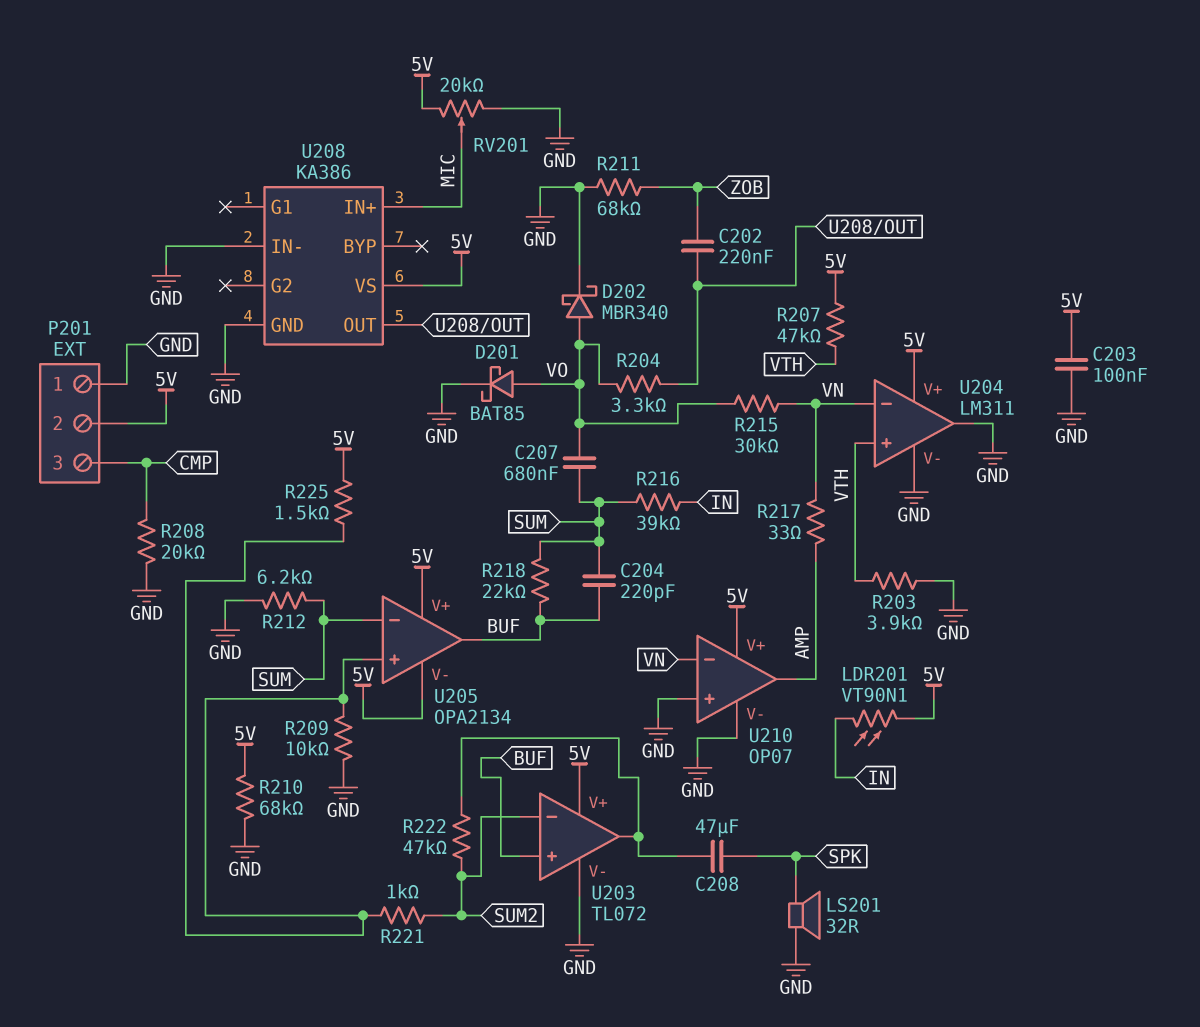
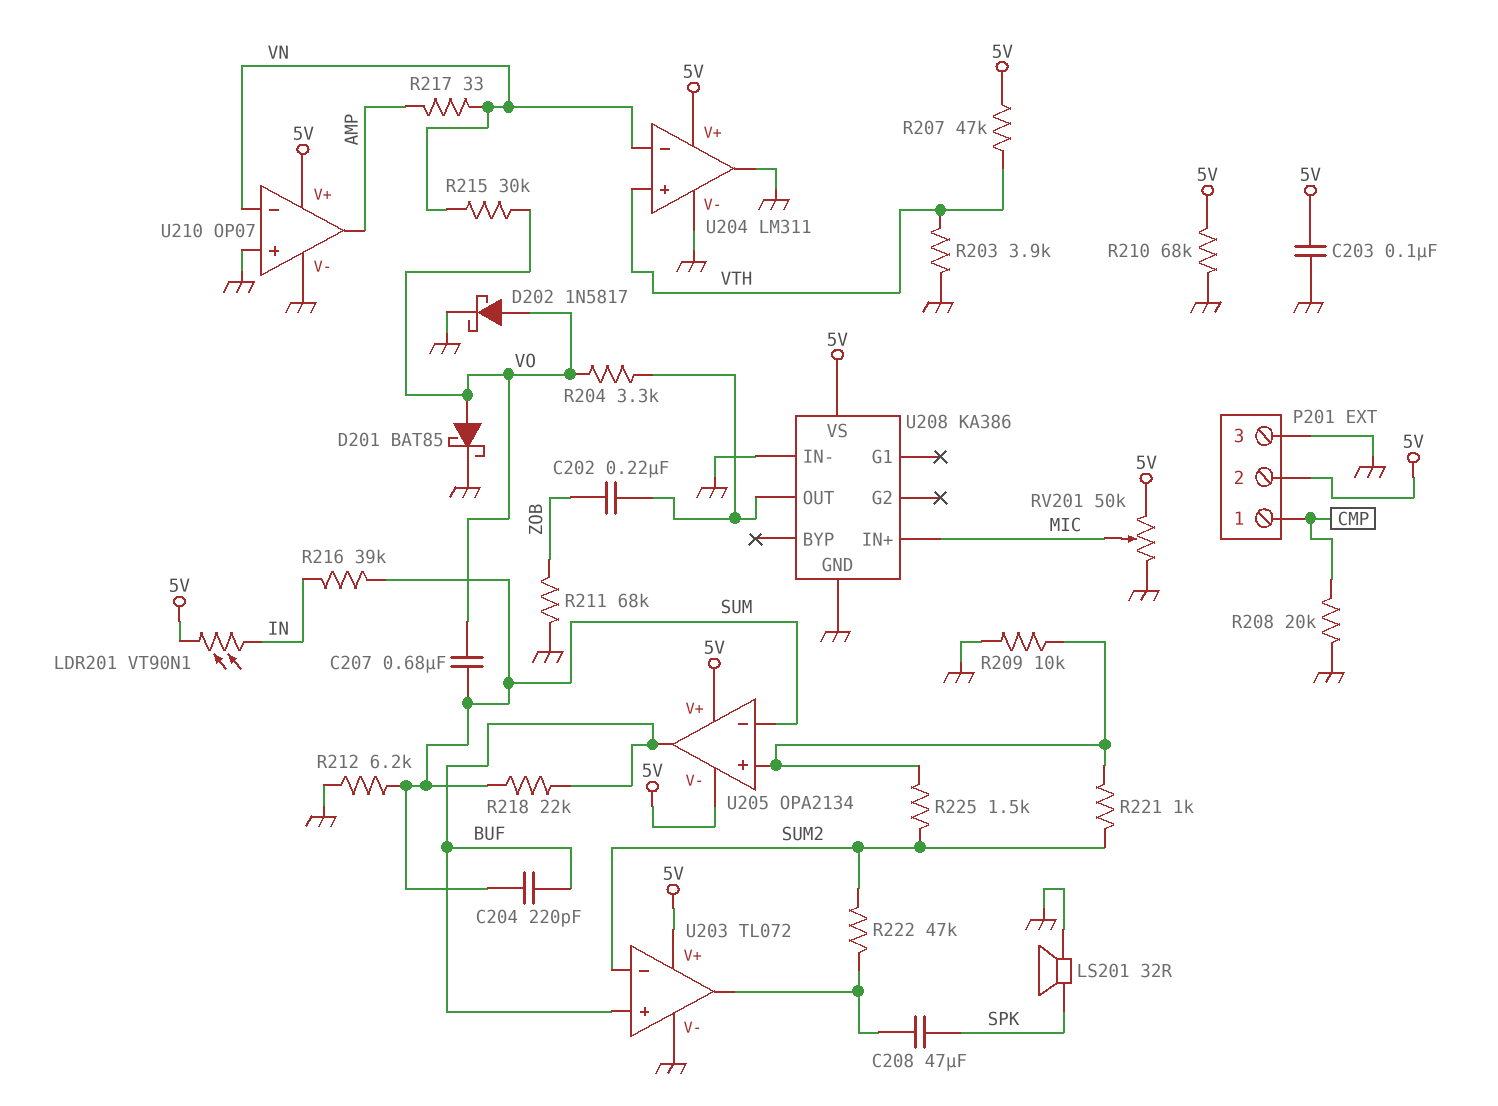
D202: schottky MBR340 (A VO, K GND) -> schottky 1N5817 (A VO, K GND)
P201 pin 1: GND -> CMP
P201 pin 3: CMP -> GND
R225: 1.5k (5V, U205/in+) -> 1.5k (SUM2, U205/in+)
RV201: 20k (5V, GND, wiper MIC) -> 50k (5V, GND, wiper MIC)

